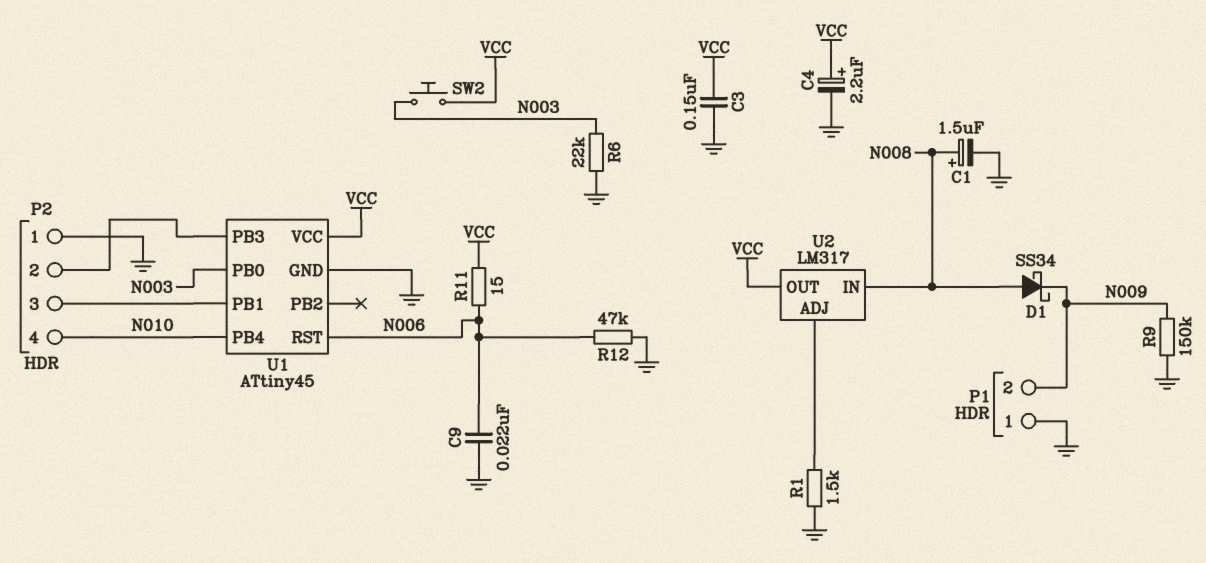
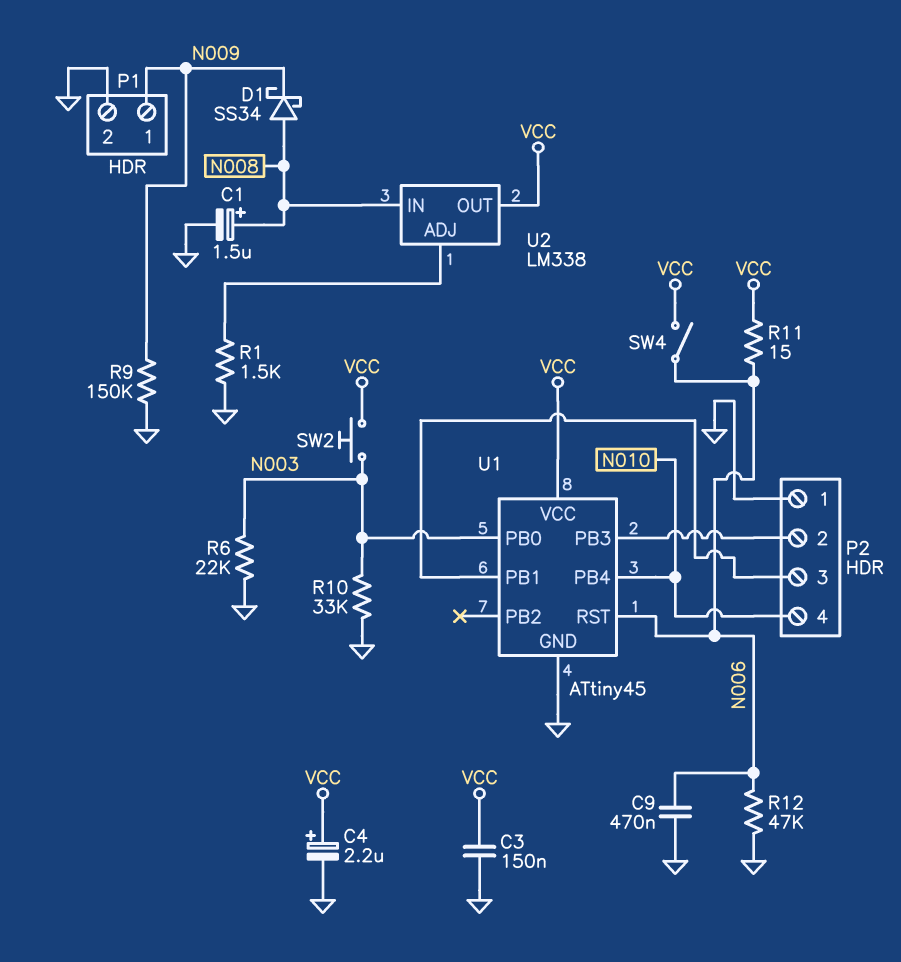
C9: 22nF (GND, N006) -> 470nF (GND, N006)
P1 pin 1: GND -> N009
P1 pin 2: N009 -> GND
R10: none -> 33k (GND, N003)
SW4: none -> switch (N006, VCC)
U2: LM317 -> LM338

